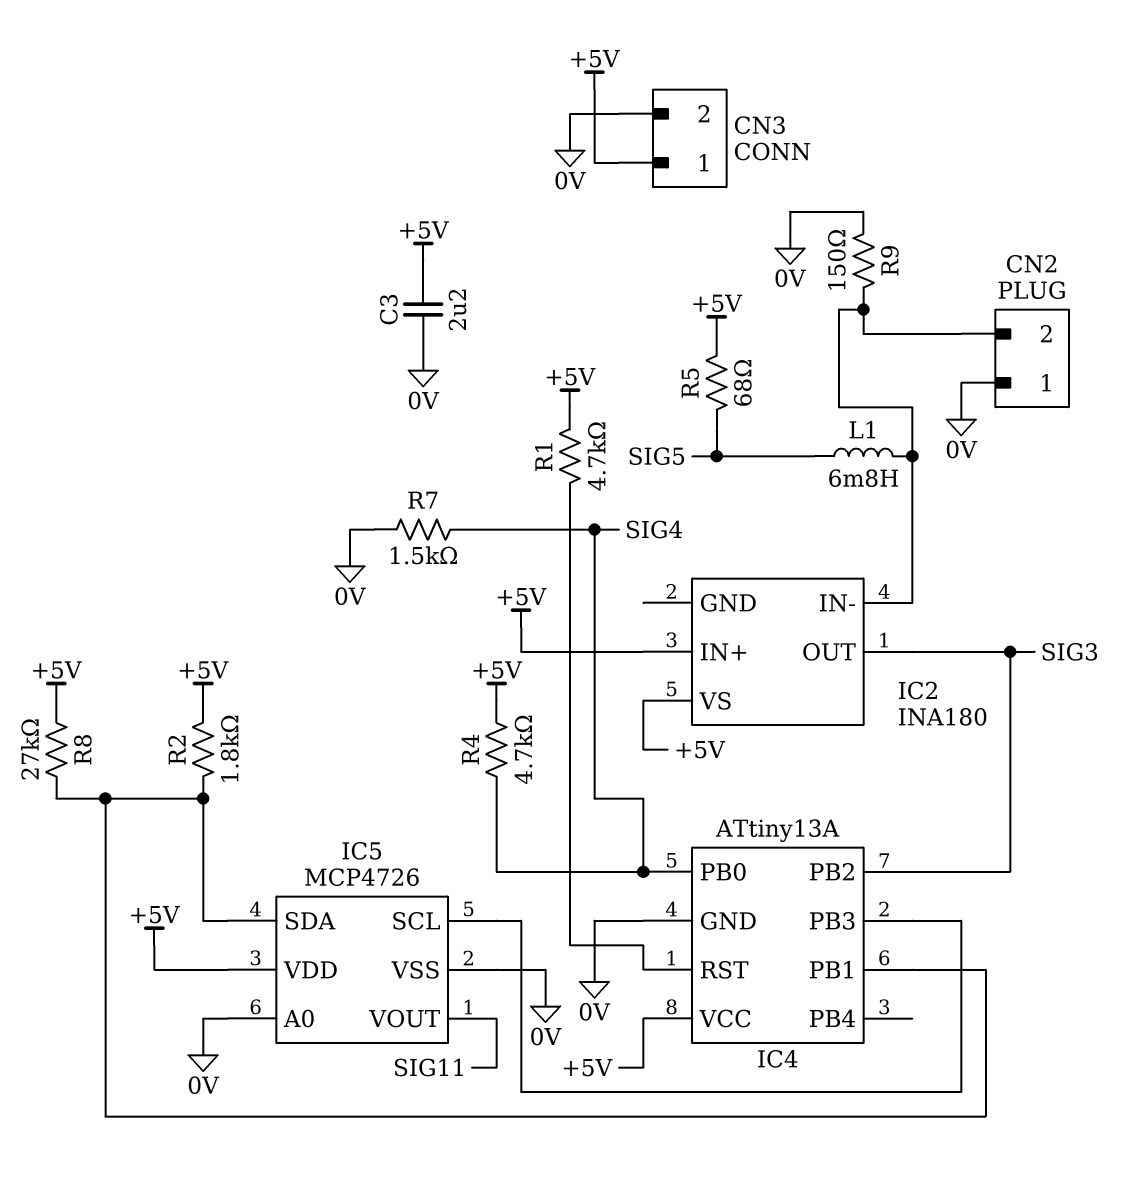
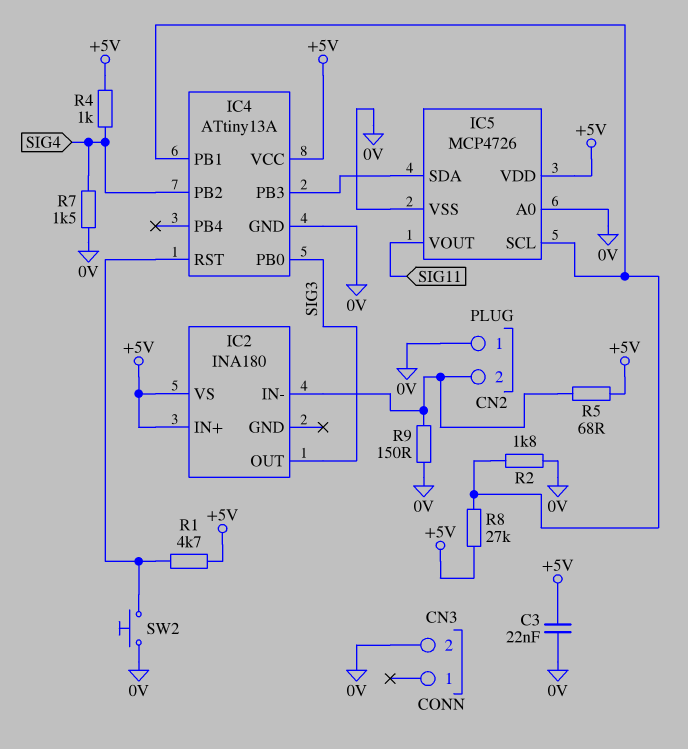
C3: 2.2uF (+5V, 0V) -> 22nF (+5V, 0V)
CN3 pin 1: +5V -> none
IC4 pin PB0: SIG4 -> SIG3
IC4 pin PB2: SIG3 -> SIG4
IC5 pin SCL: IC4/PB3 -> IC4/PB1
IC5 pin SDA: IC4/PB1 -> IC4/PB3
L1: 6.8mH (CN2/2, SIG5) -> none
R2: 1.8k (+5V, IC4/PB1) -> 1.8k (0V, IC4/PB1)
R4: 4.7k (+5V, SIG4) -> 1k (+5V, SIG4)
R5: 68 (+5V, SIG5) -> 68 (+5V, CN2/2)
SW2: none -> button (0V, IC4/RST)

